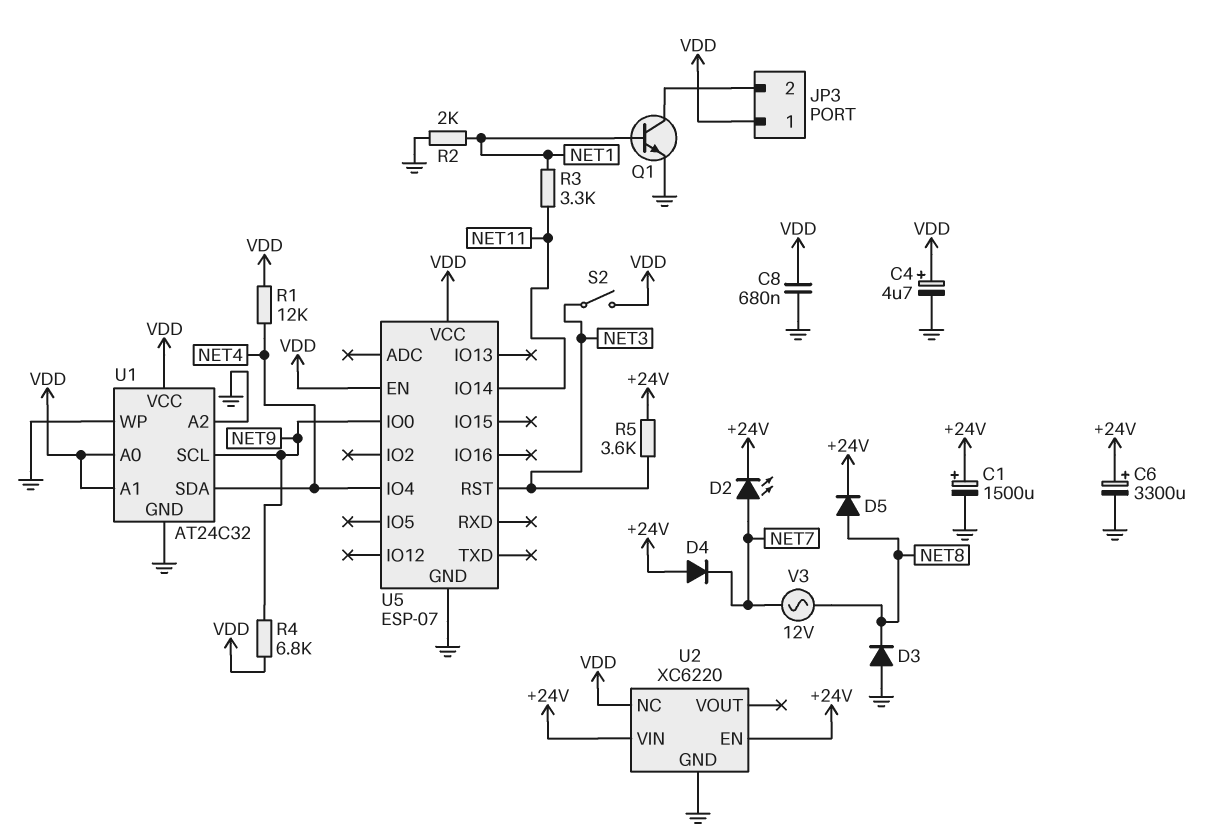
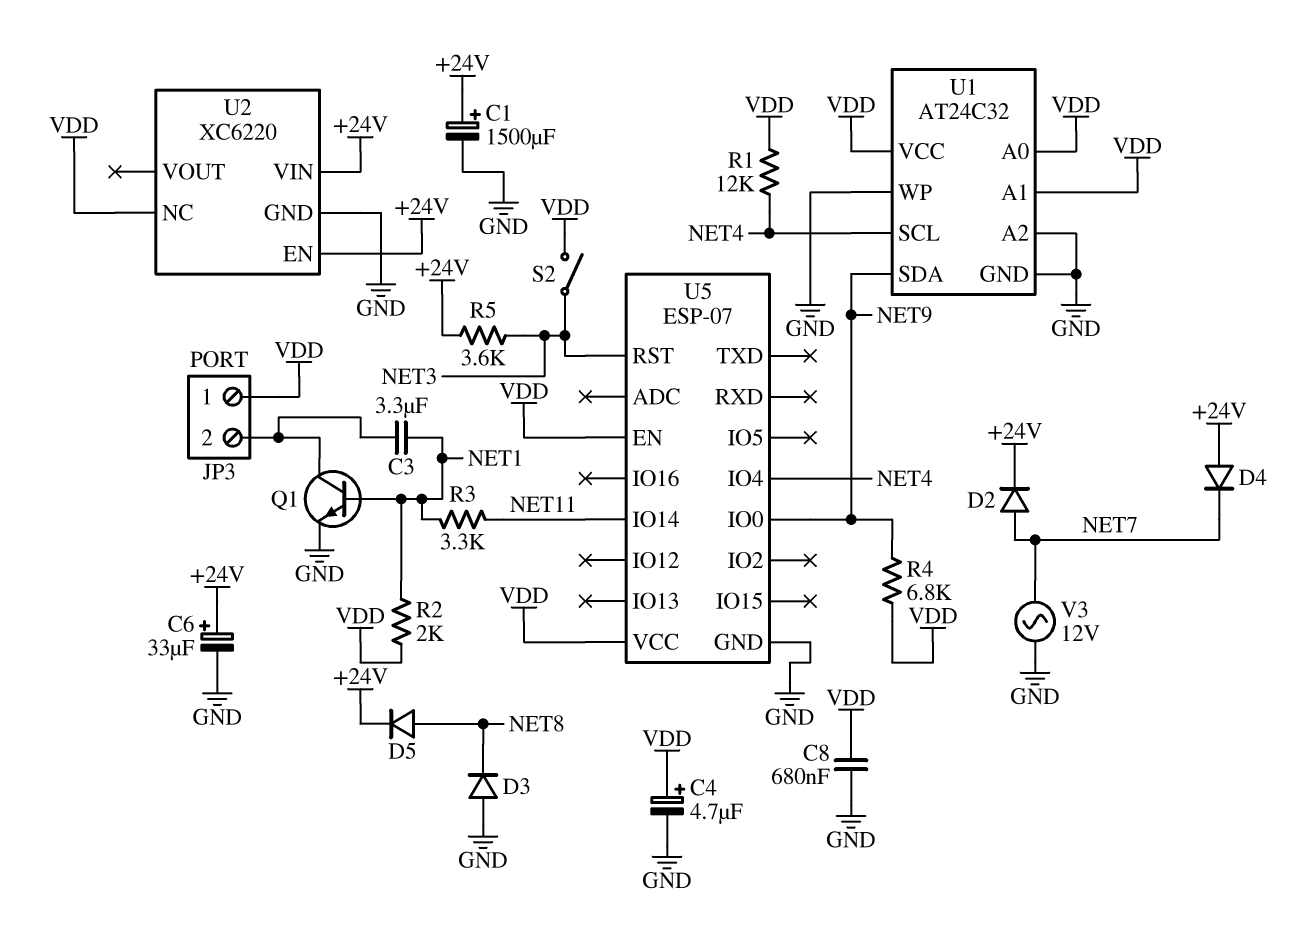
C3: none -> 3.3uF (JP3/2, NET1)
C6: 3300uF (plus +24V, minus GND) -> 33uF (plus +24V, minus GND)
D2: LED (A NET7, K +24V) -> diode (A NET7, K +24V)
R2: 2k (GND, NET1) -> 2k (NET1, VDD)
U1 pin SCL: NET9 -> NET4
U1 pin SDA: NET4 -> NET9
V3: AC 12V (NET7, NET8) -> AC 12V (GND, NET7)

